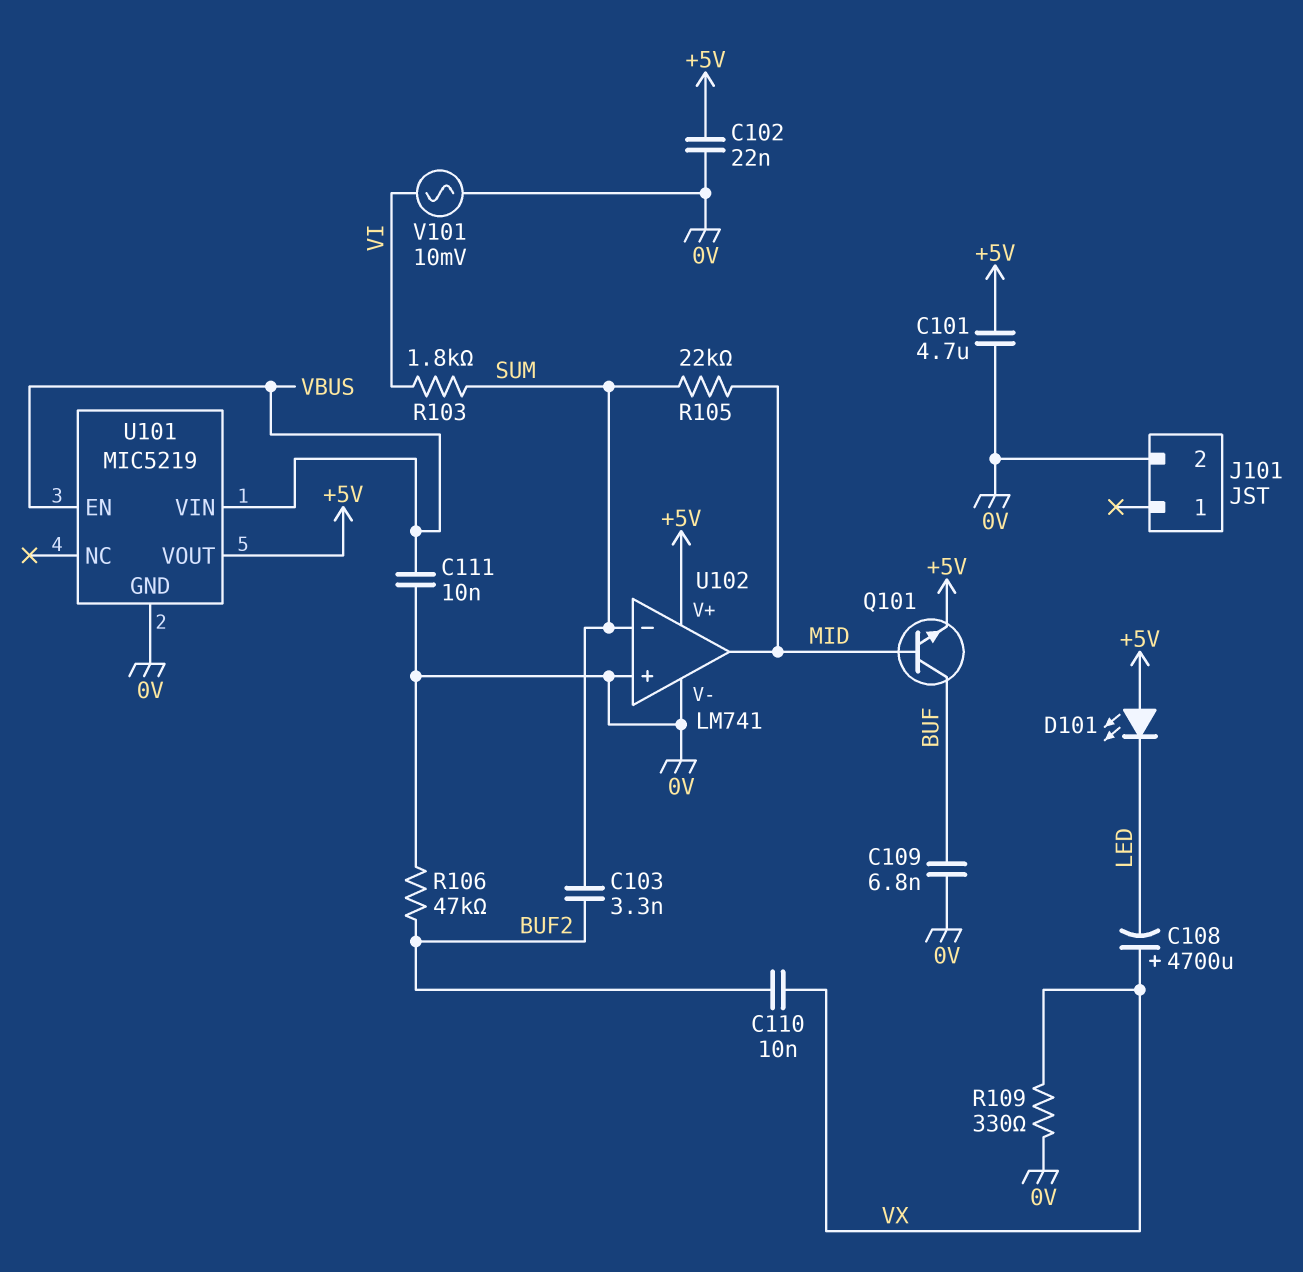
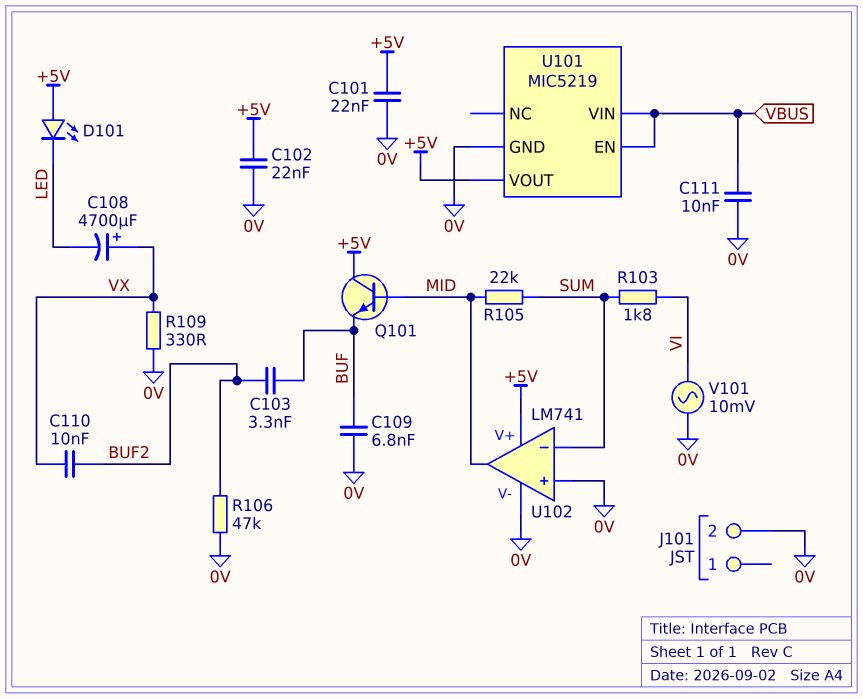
C101: 4.7uF (+5V, 0V) -> 22nF (+5V, 0V)
C103: 3.3nF (BUF2, SUM) -> 3.3nF (BUF, BUF2)
Q101: NPN (B MID, C BUF, E +5V) -> NPN (B MID, C +5V, E BUF)

